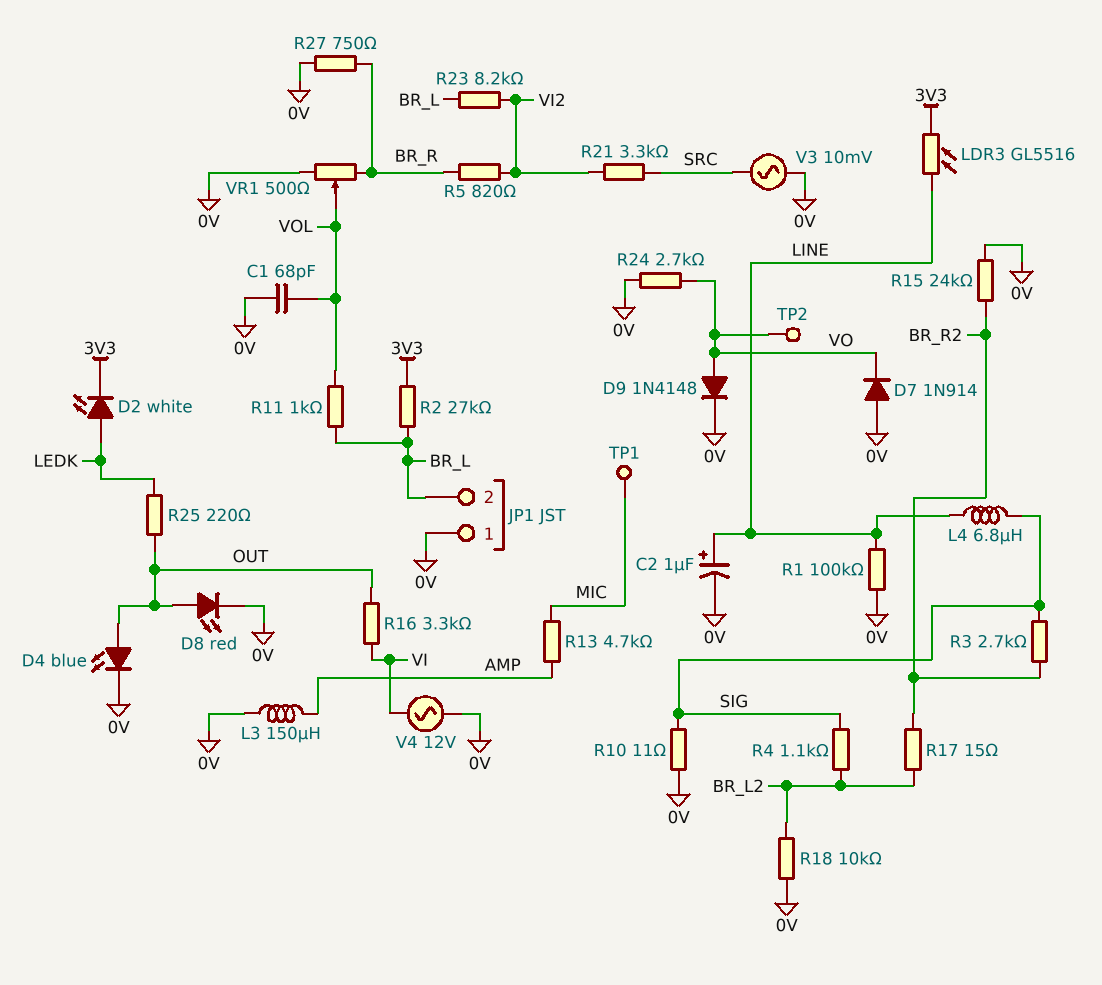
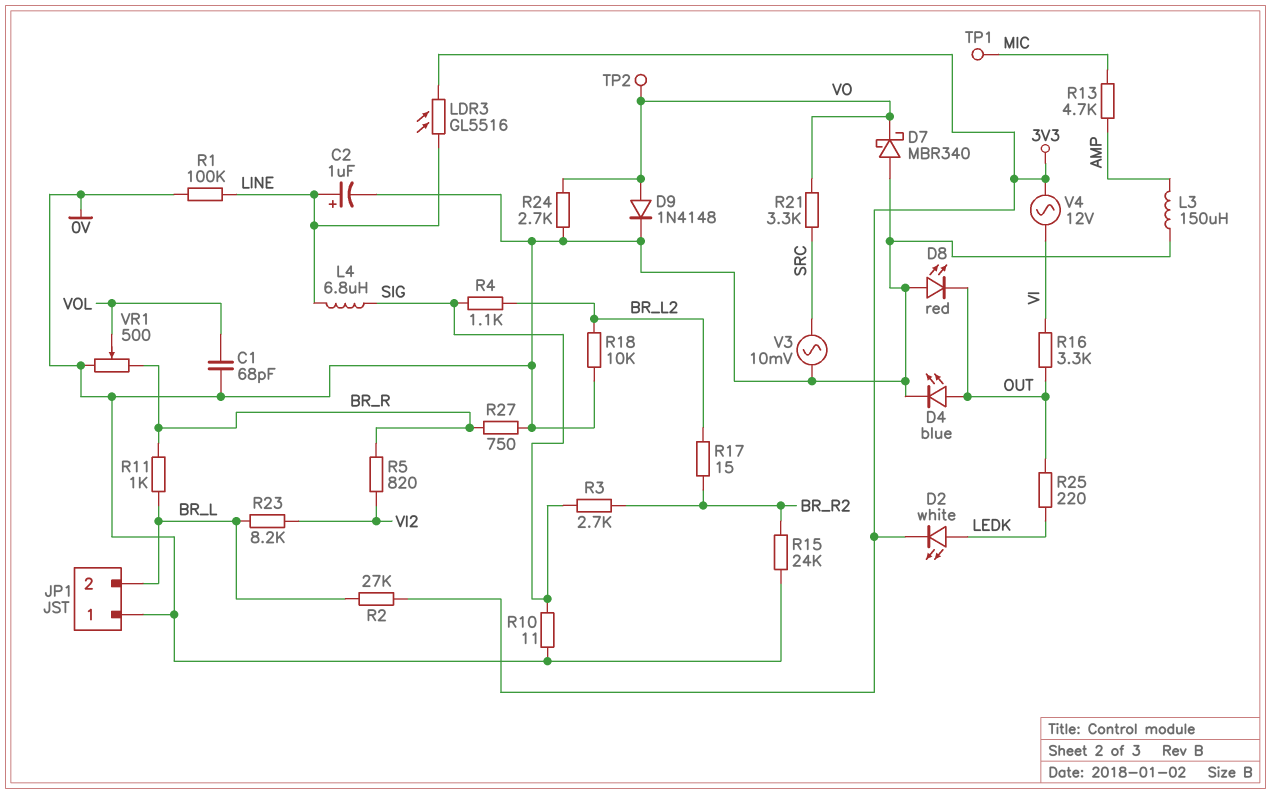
D7: diode 1N914 (A 0V, K VO) -> schottky MBR340 (A 0V, K VO)
D8: LED red (A OUT, K 0V) -> LED red (A 0V, K OUT)
R11: 1k (BR_L, VOL) -> 1k (BR_L, BR_R)
R21: 3.3k (SRC, VI2) -> 3.3k (SRC, VO)
V4: AC 12V (0V, VI) -> AC 12V (3V3, VI)

